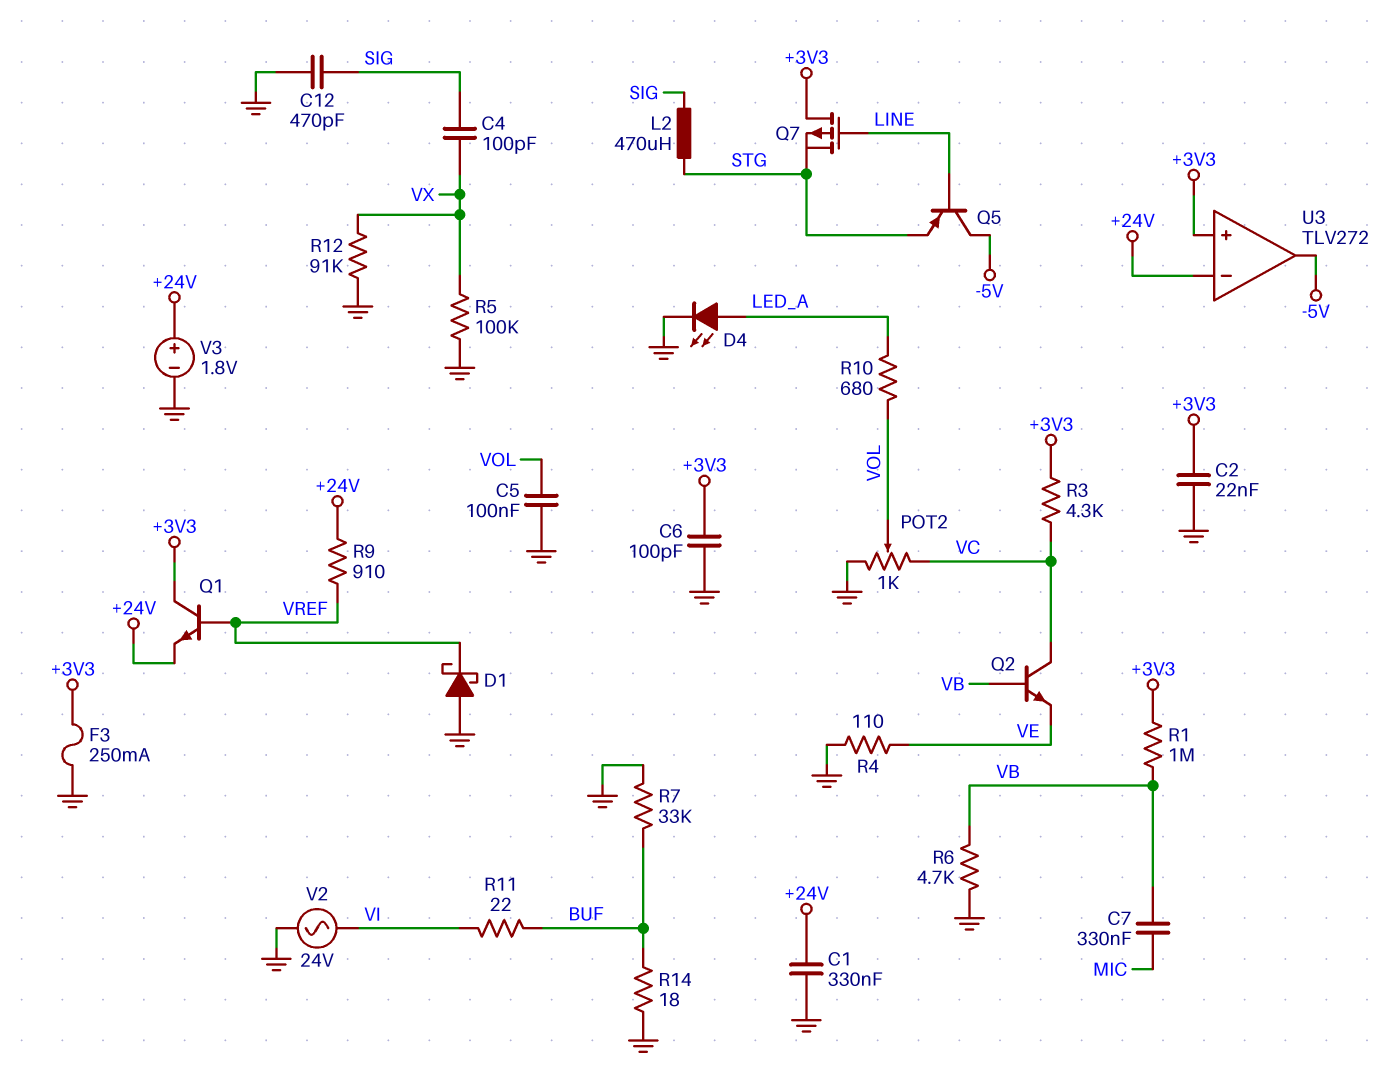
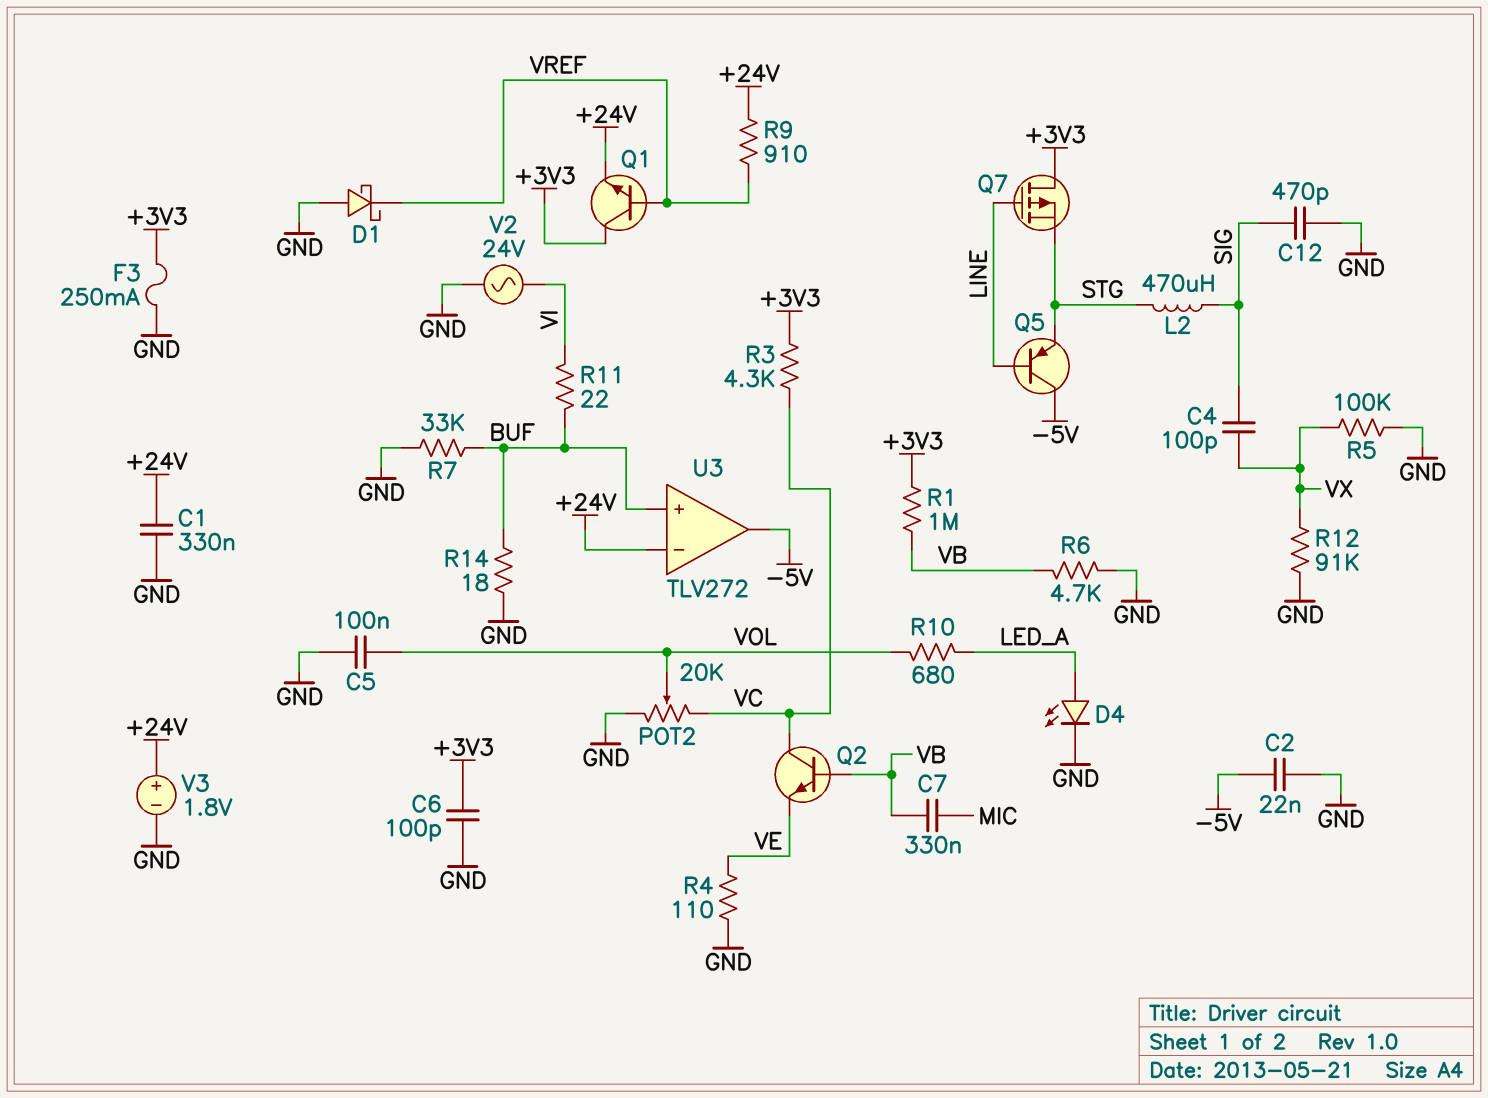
C2: 22nF (+3V3, GND) -> 22nF (-5V, GND)
POT2: 1k (GND, VC, wiper VOL) -> 20k (GND, VC, wiper VOL)
U3 pin in+: +3V3 -> BUF

